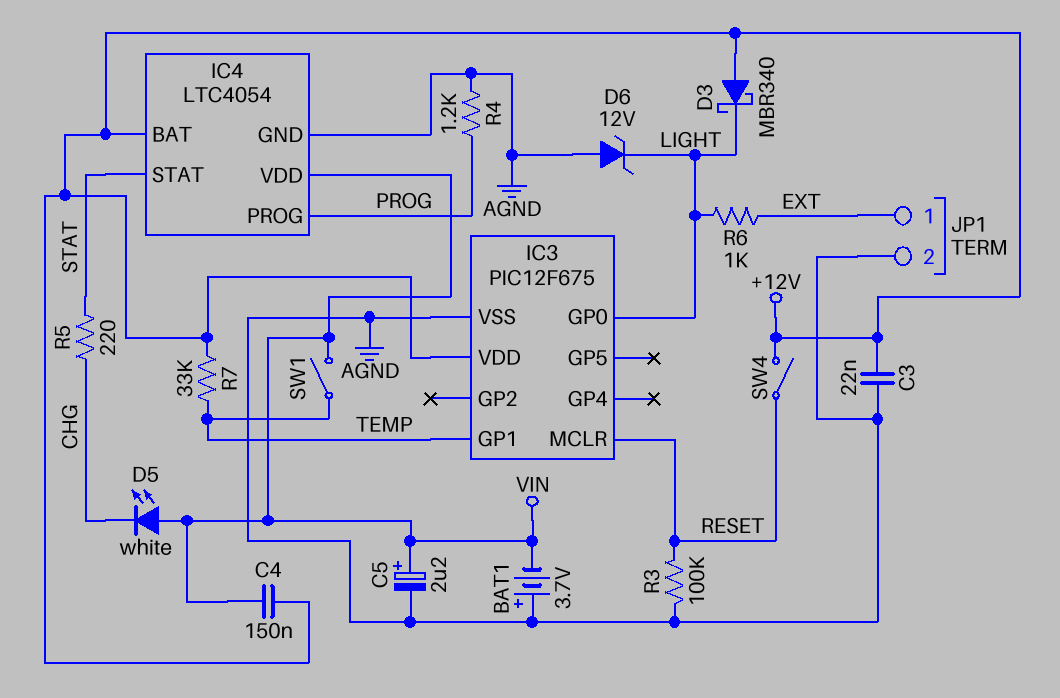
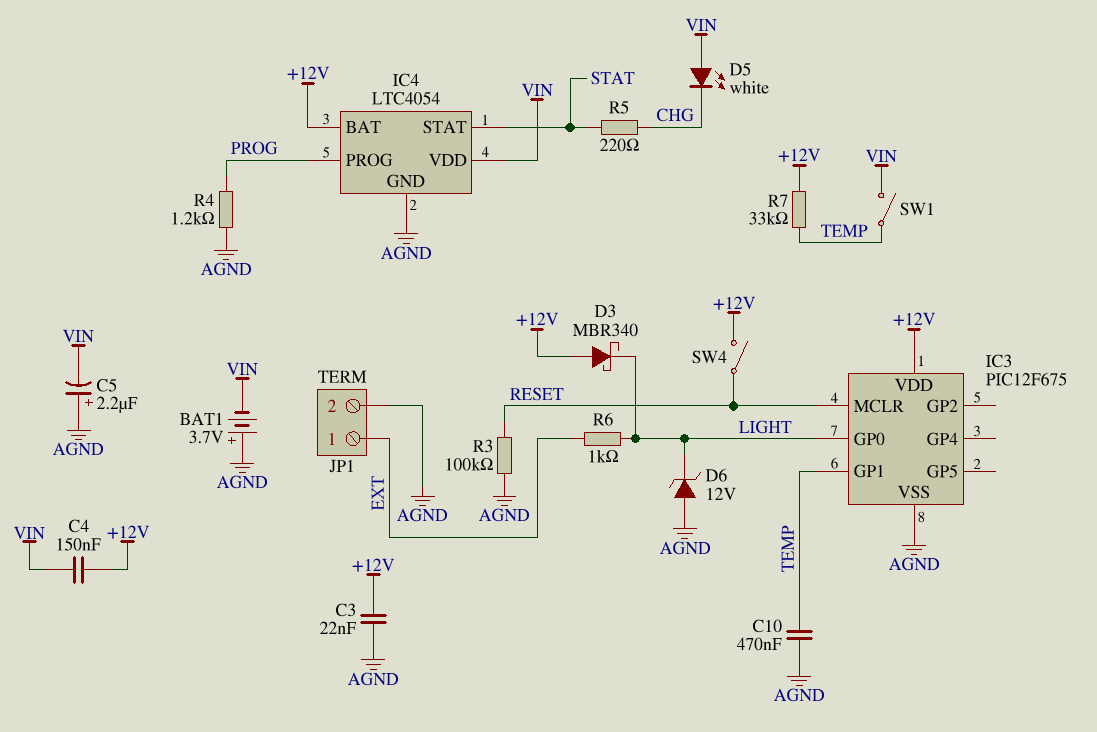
C5: 2.2uF (plus VIN, minus AGND) -> 2.2uF (plus AGND, minus VIN)
C10: none -> 470nF (AGND, TEMP)

